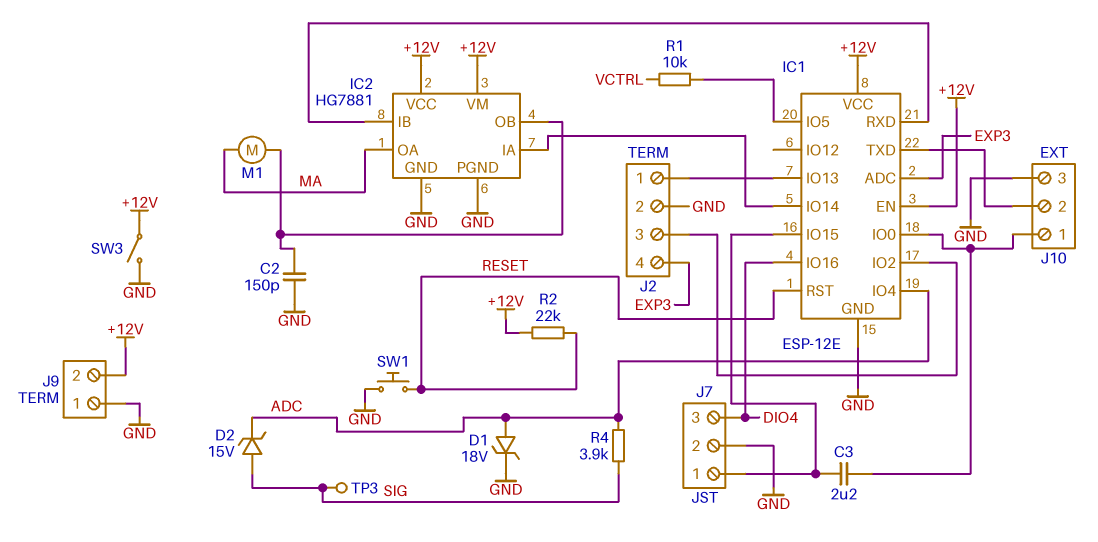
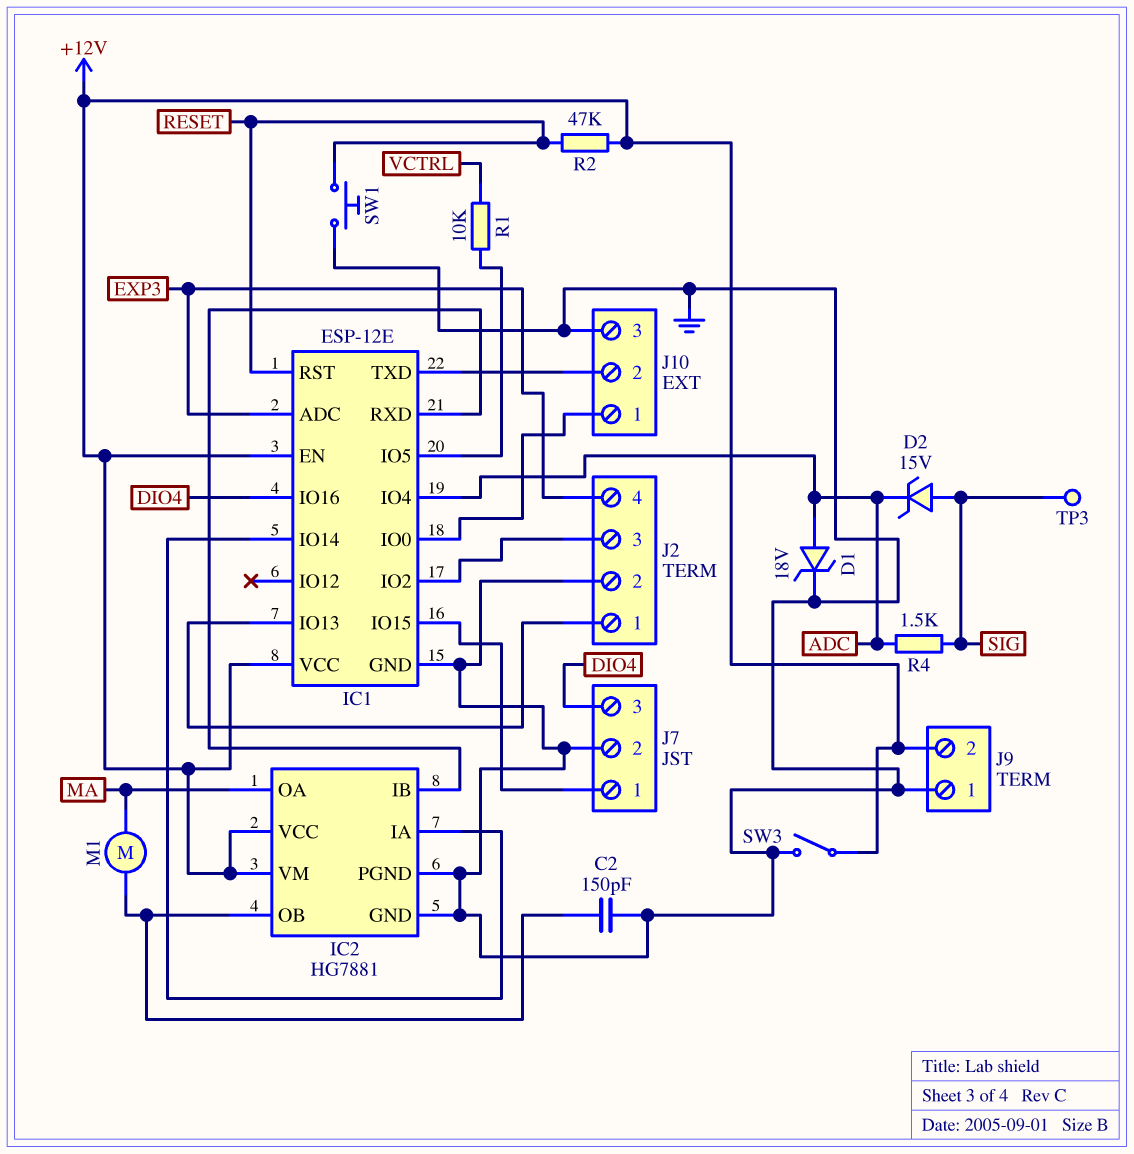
C3: 2.2uF (IC1/IO0, IC1/IO15) -> none
R2: 22k (+12V, RESET) -> 47k (+12V, RESET)
R4: 3.9k (ADC, SIG) -> 1.5k (ADC, SIG)

